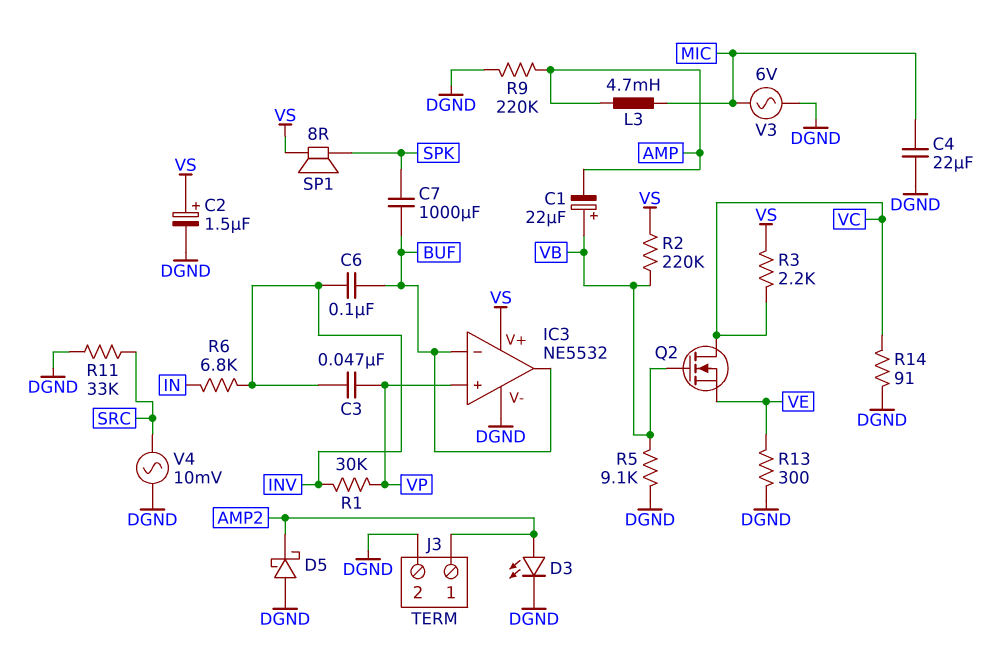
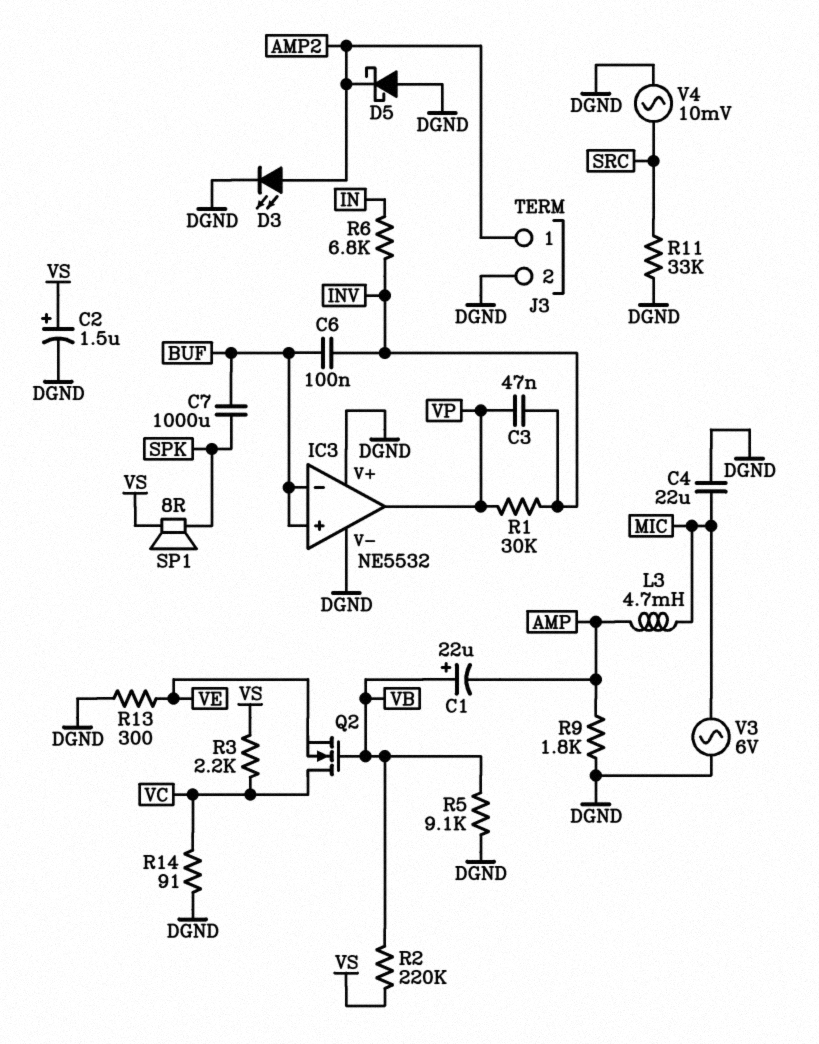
IC3 pin V+: VS -> DGND
IC3 pin in+: VP -> BUF
IC3 pin out: BUF -> VP
R9: 220k (AMP, DGND) -> 1.8k (AMP, DGND)

